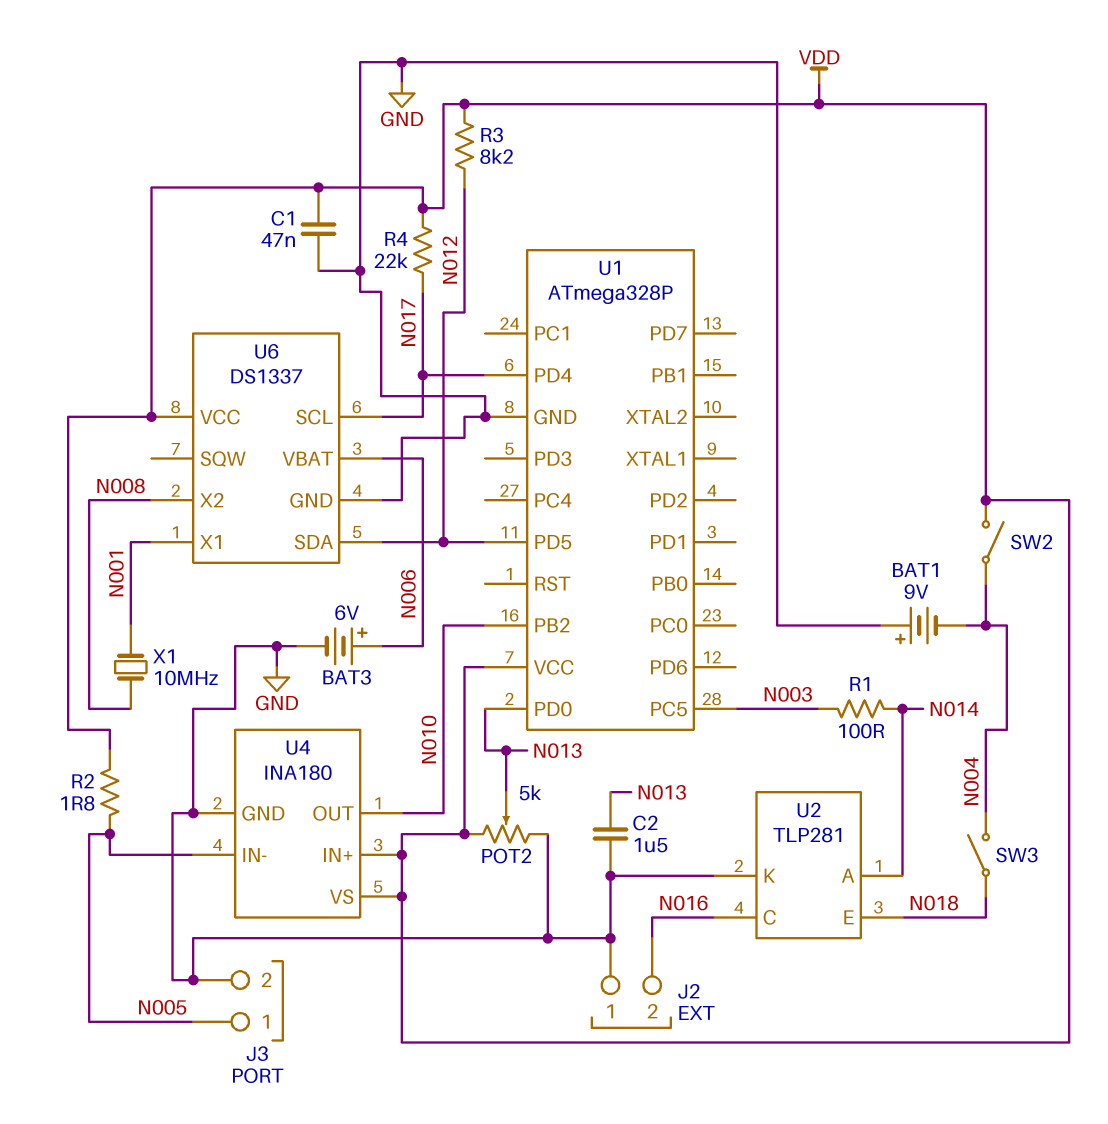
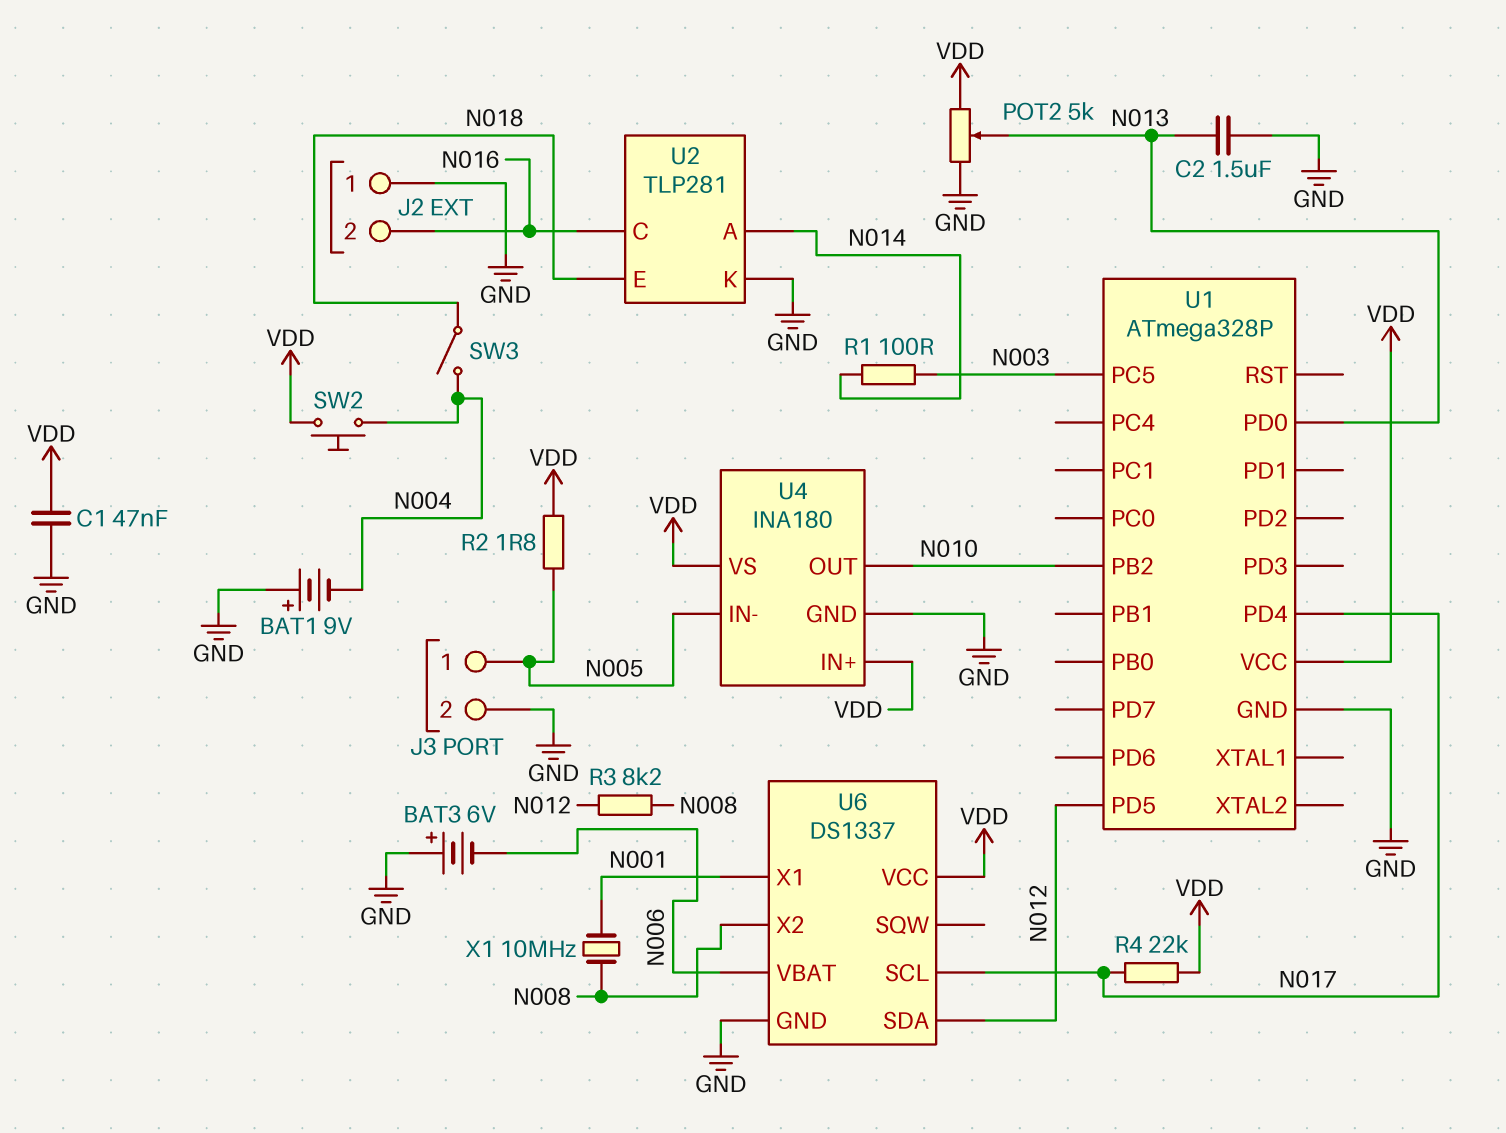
BAT3: 6V (plus N006, minus GND) -> 6V (plus GND, minus N006)
R3: 8.2k (N012, VDD) -> 8.2k (N008, N012)
SW2: switch (N004, VDD) -> button (N004, VDD)

